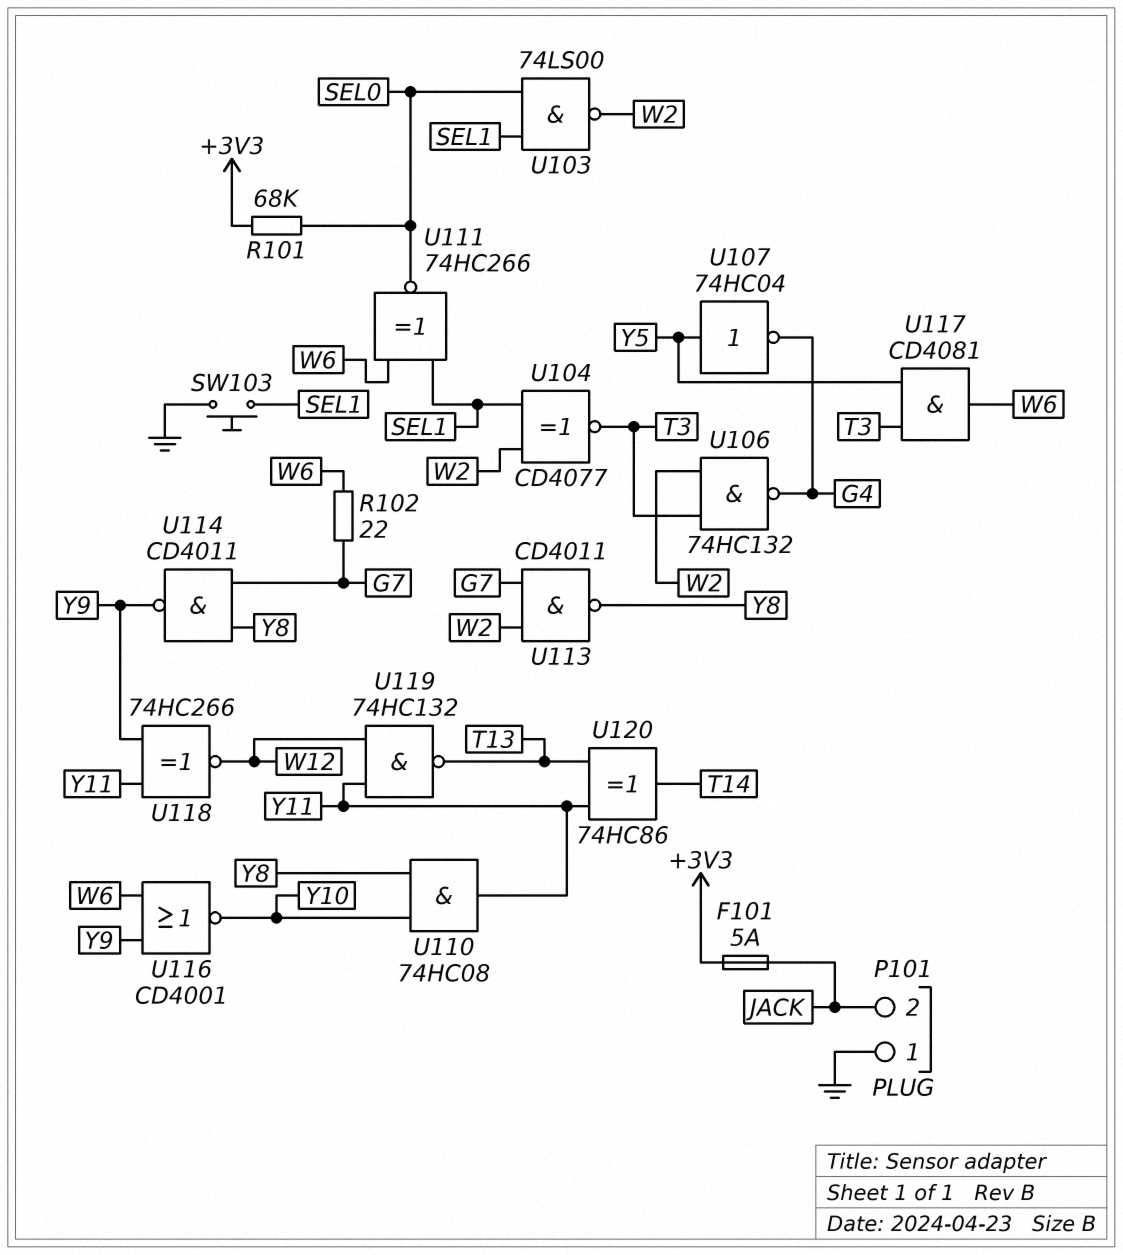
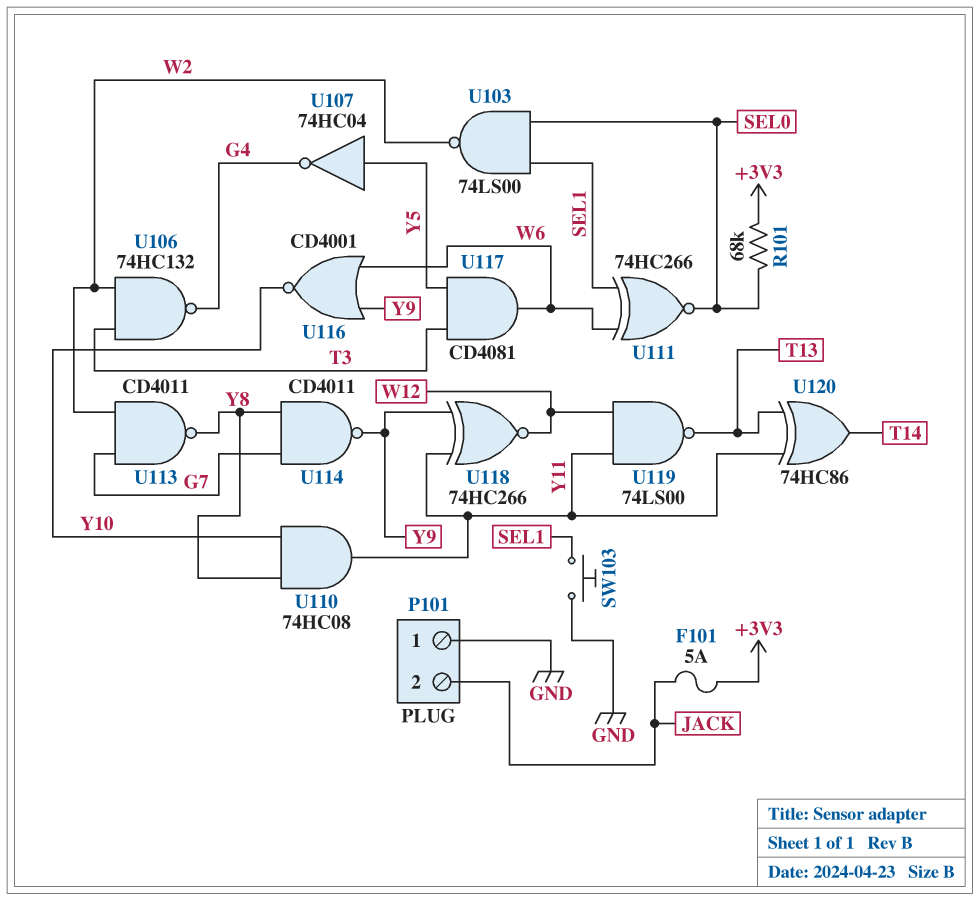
R102: 22 (G7, W6) -> none
U104: XNOR CD4077 (in SEL1, in W2, out T3) -> none
U119: NAND 74HC132 (in W12, in Y11, out T13) -> NAND 74LS00 (in W12, in Y11, out T13)

